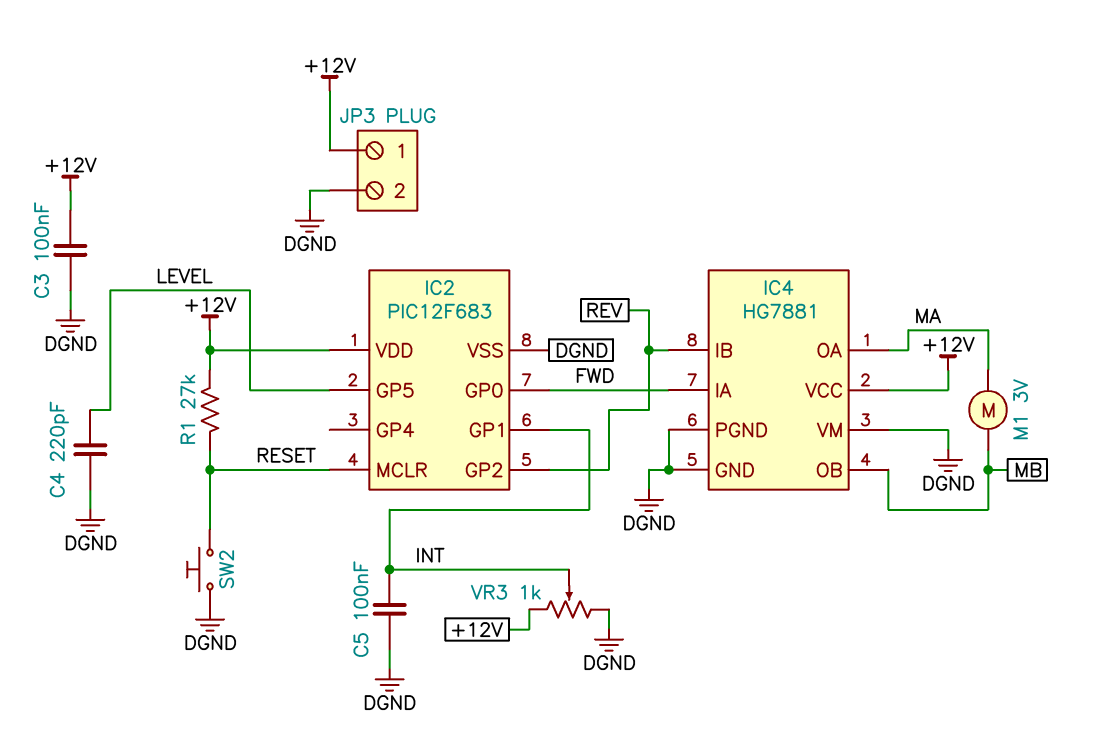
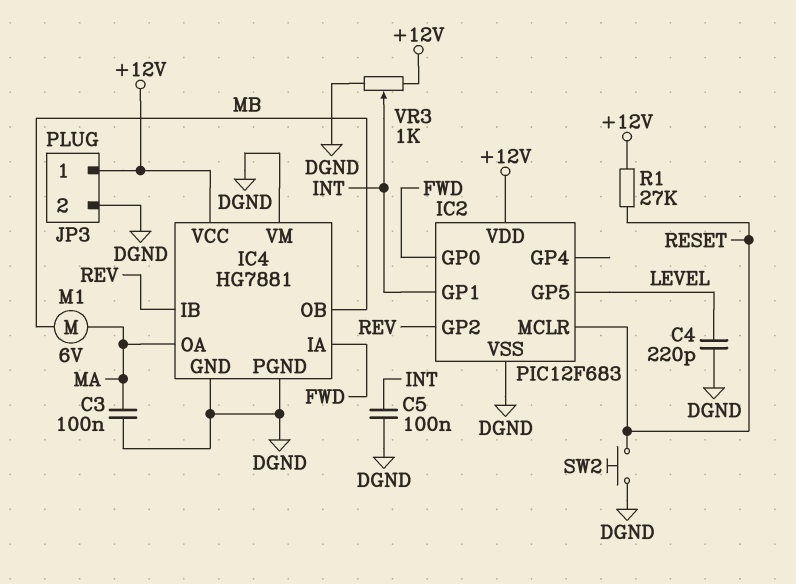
C3: 100nF (+12V, DGND) -> 100nF (DGND, MA)
M1: motor 3V (MA, MB) -> motor 6V (MA, MB)

